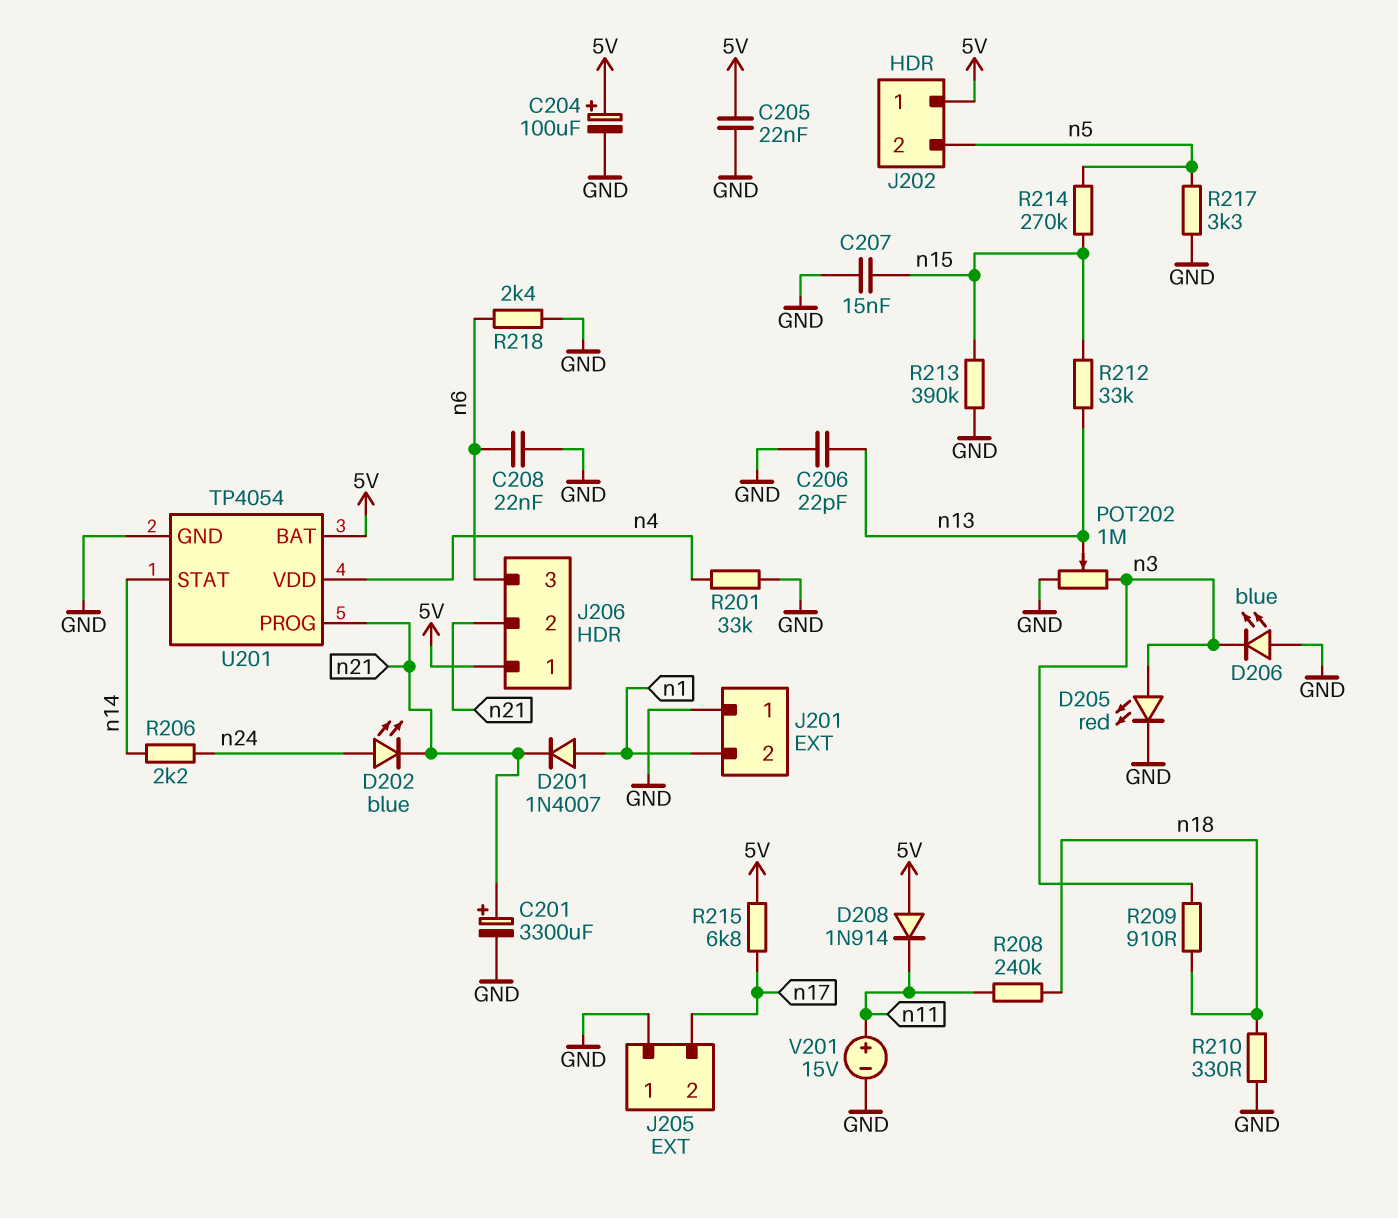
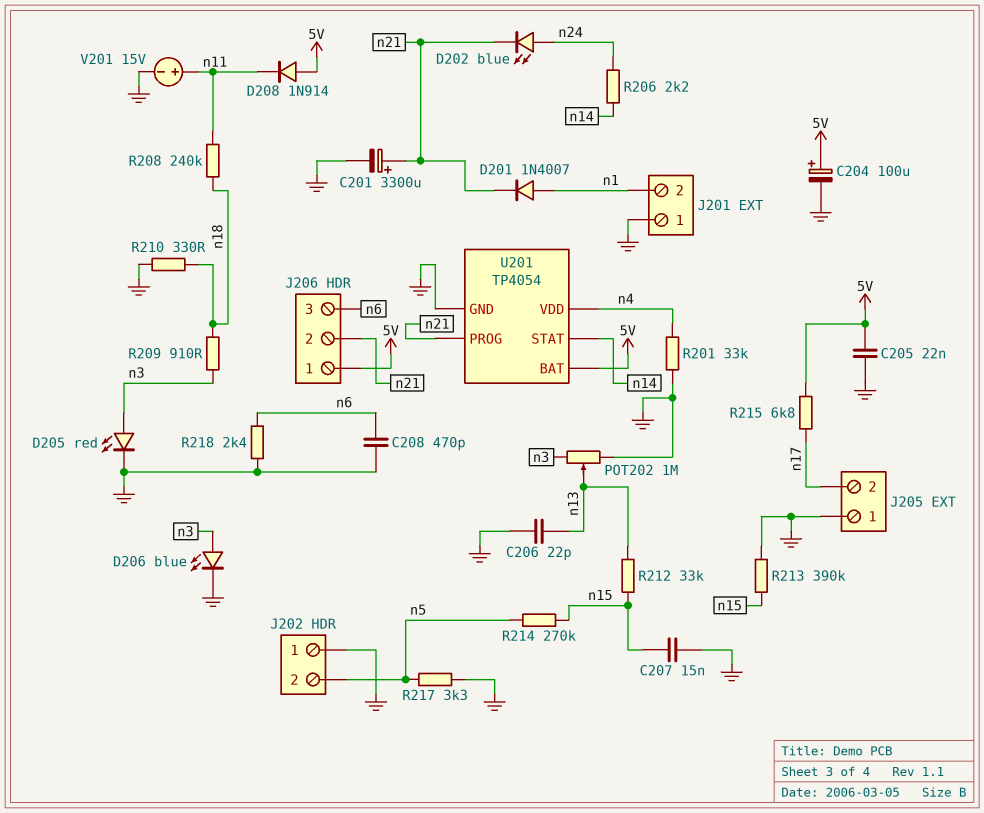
C208: 22nF (GND, n6) -> 470pF (GND, n6)
D206: LED blue (A GND, K n3) -> LED blue (A n3, K GND)
J202 pin 1: 5V -> GND

